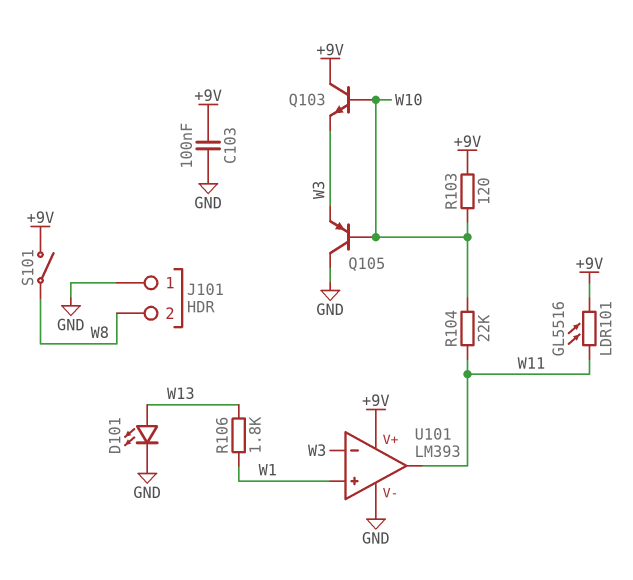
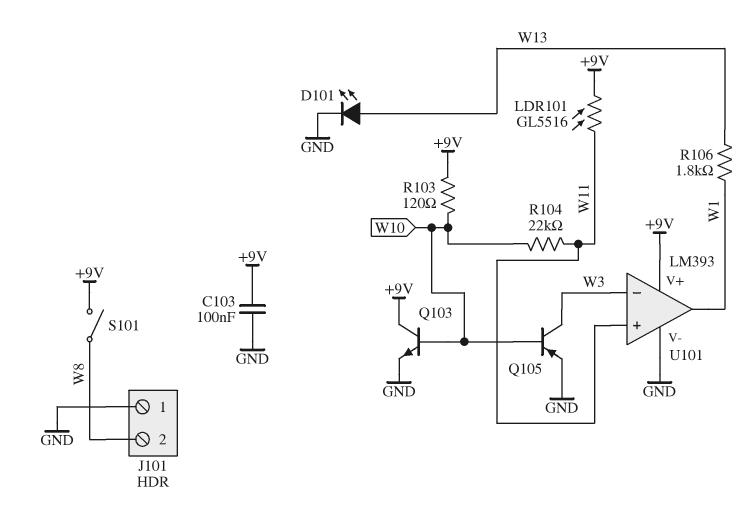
Q103: NPN (B W10, C +9V, E W3) -> NPN (B W10, C +9V, E GND)
Q105: PNP (B W10, C GND, E W3) -> PNP (B W10, C W3, E GND)
U101 pin in+: W1 -> W11
U101 pin out: W11 -> W1

